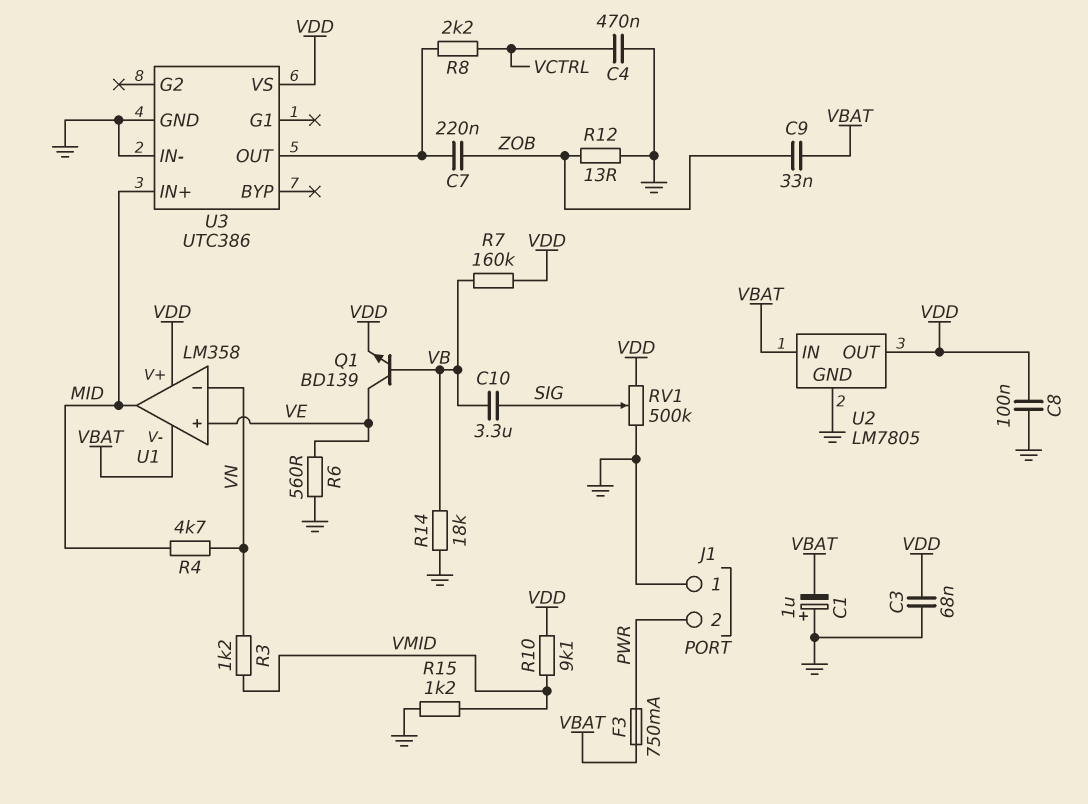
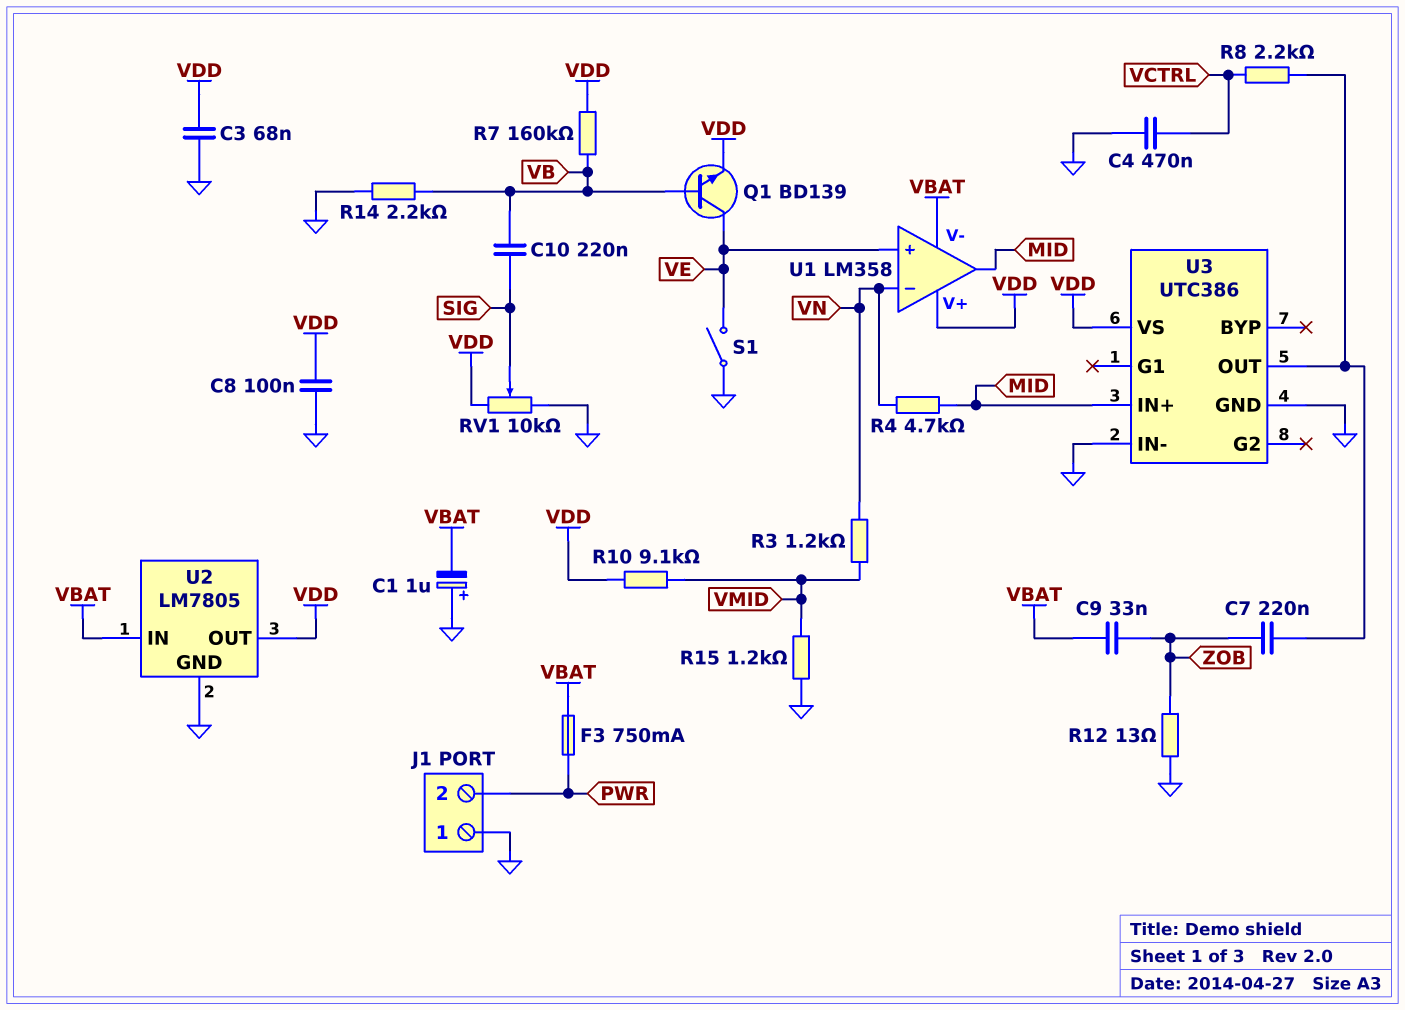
C10: 3.3uF (SIG, VB) -> 220nF (SIG, VB)
R6: 560 (GND, VE) -> none
R14: 18k (GND, VB) -> 2.2k (GND, VB)
RV1: 500k (GND, VDD, wiper SIG) -> 10k (GND, VDD, wiper SIG)
S1: none -> switch (GND, VE)

